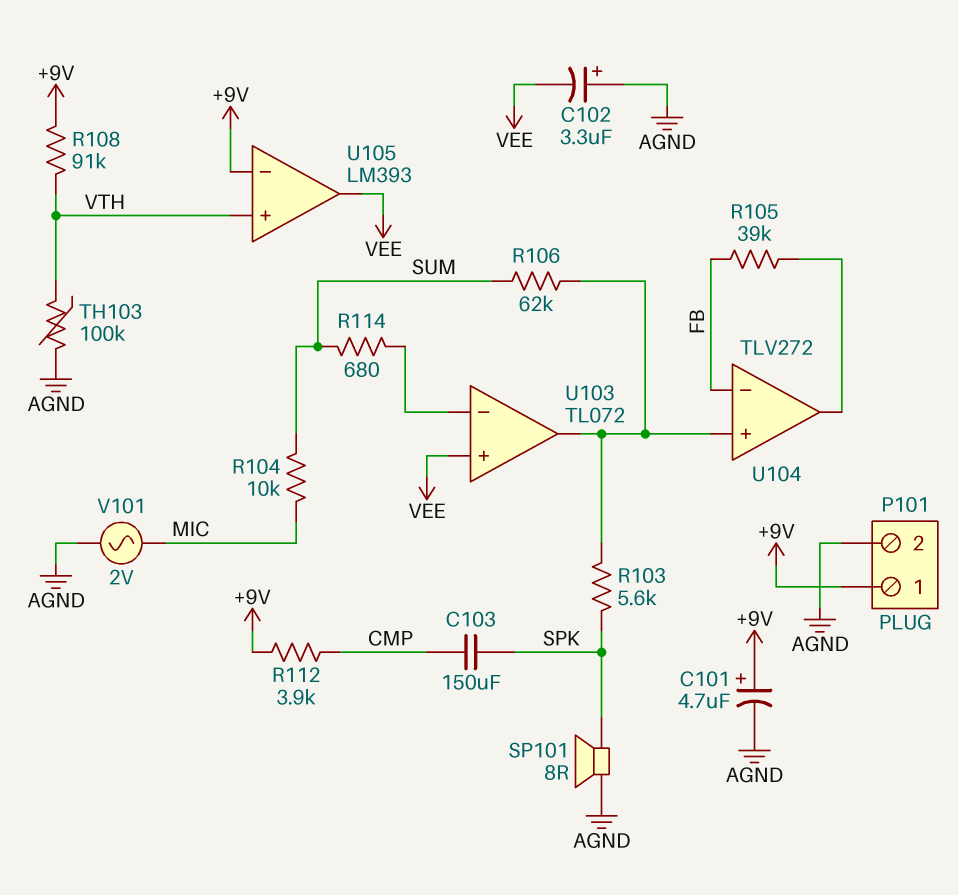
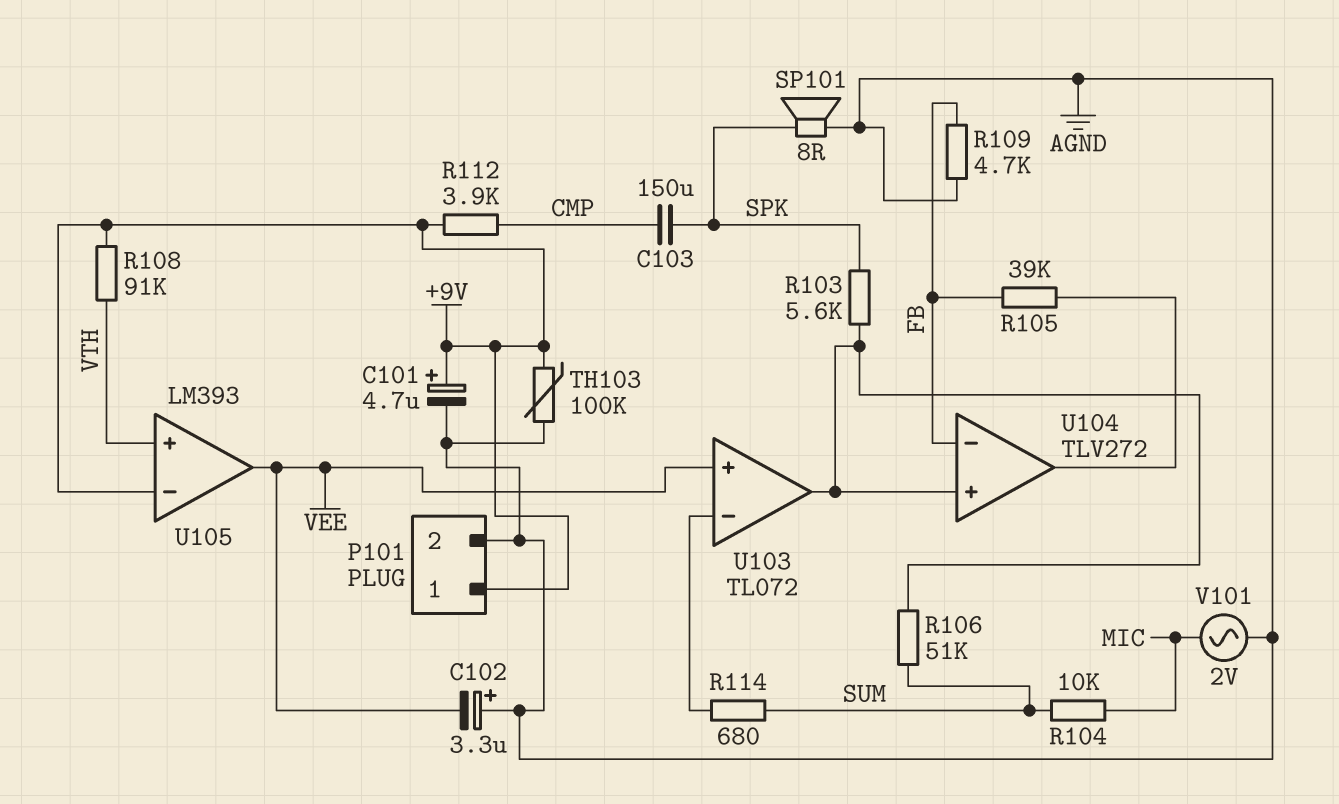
R106: 62k (SUM, U103/out) -> 51k (SUM, U103/out)
R109: none -> 4.7k (AGND, FB)
TH103: 100k (AGND, VTH) -> 100k (+9V, AGND)

